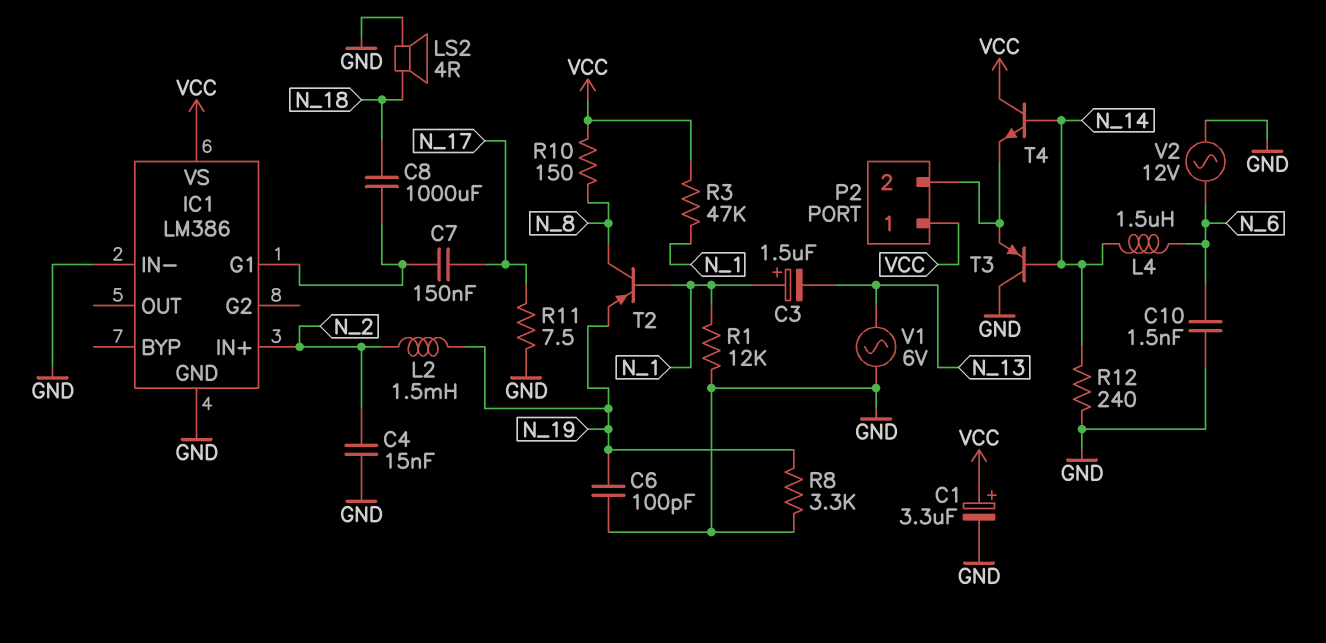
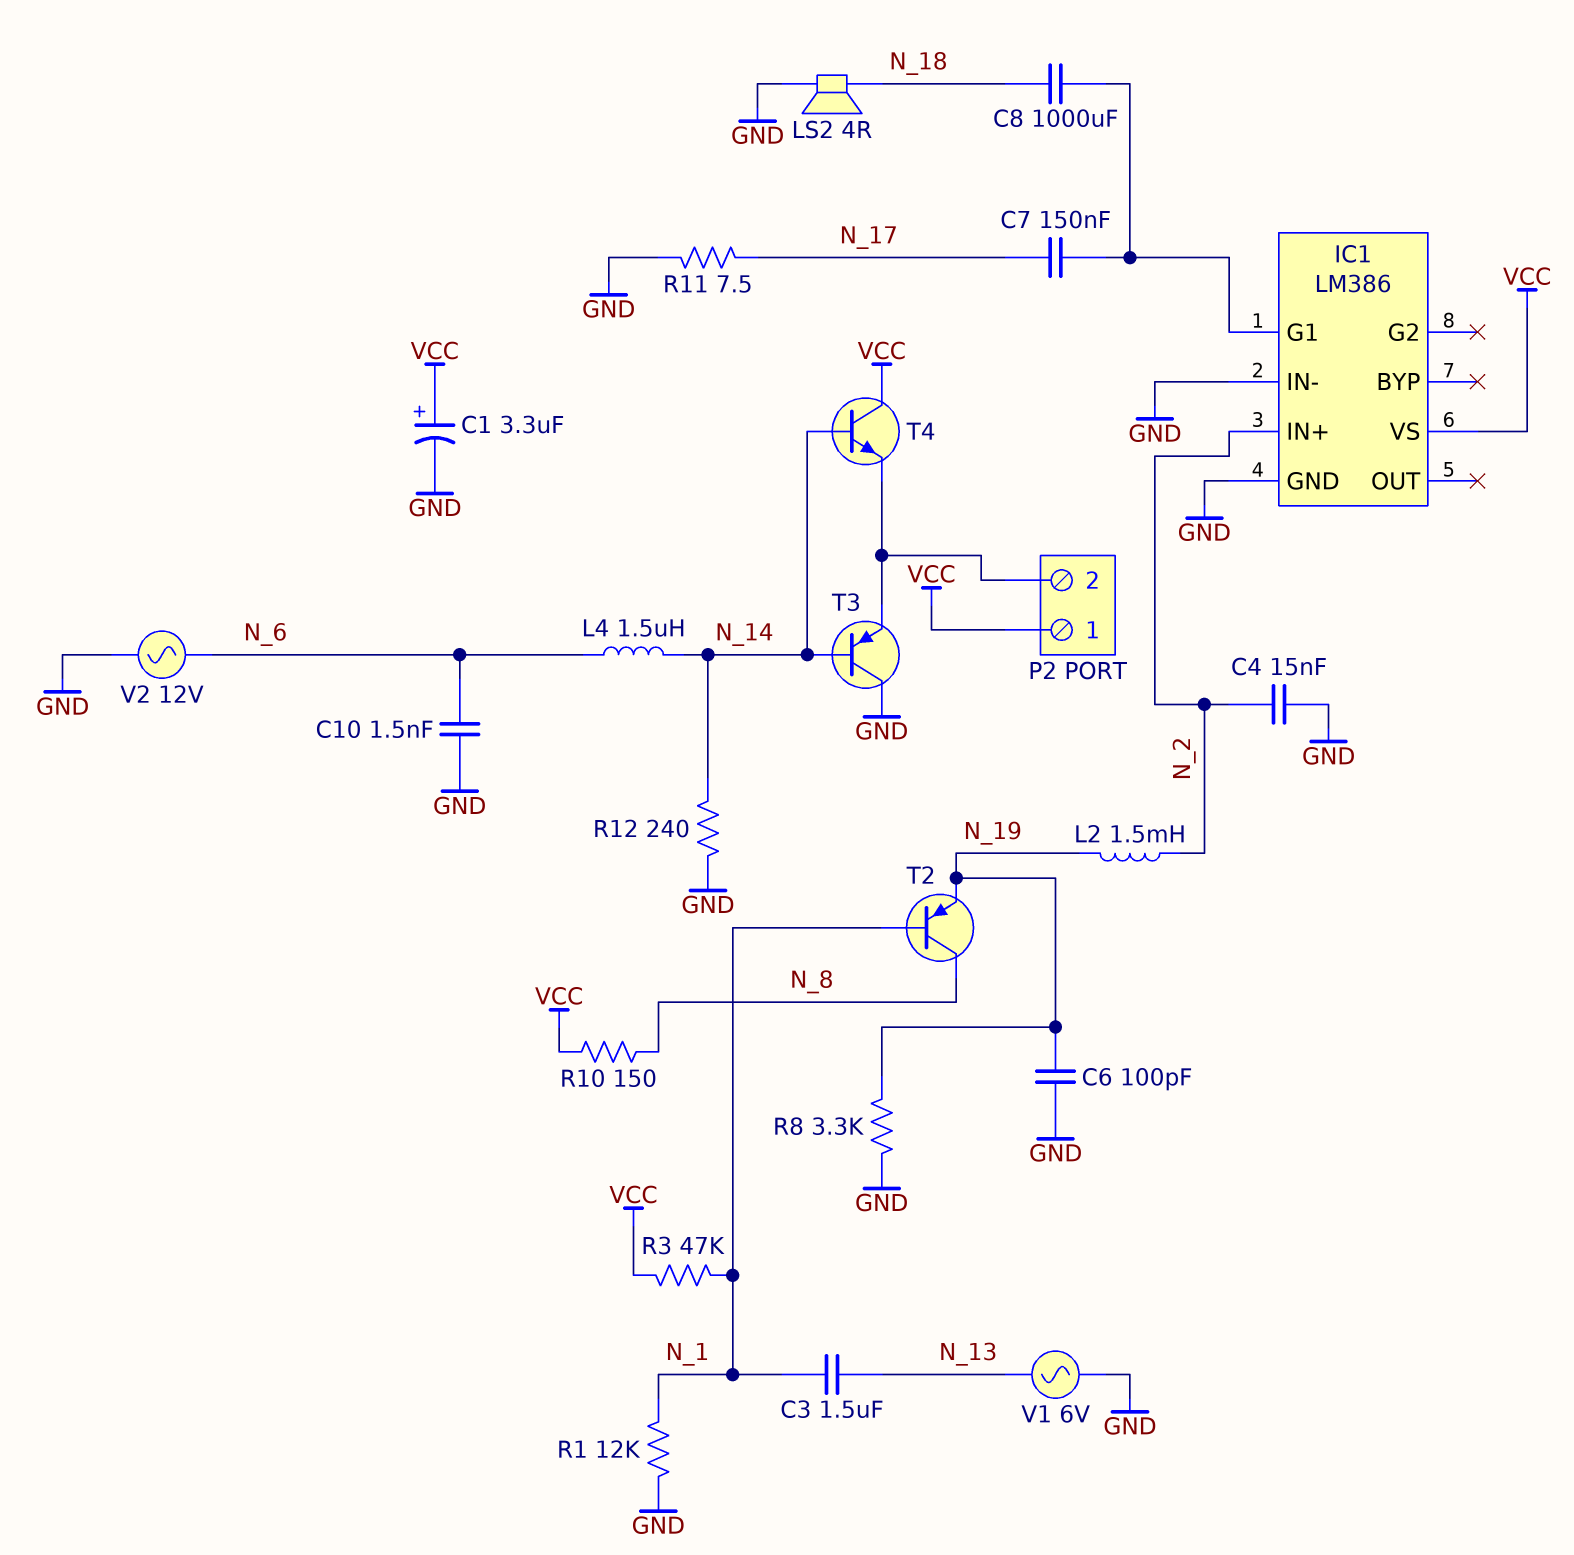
C3: 1.5uF (plus N_1, minus N_13) -> 1.5uF (N_1, N_13)

